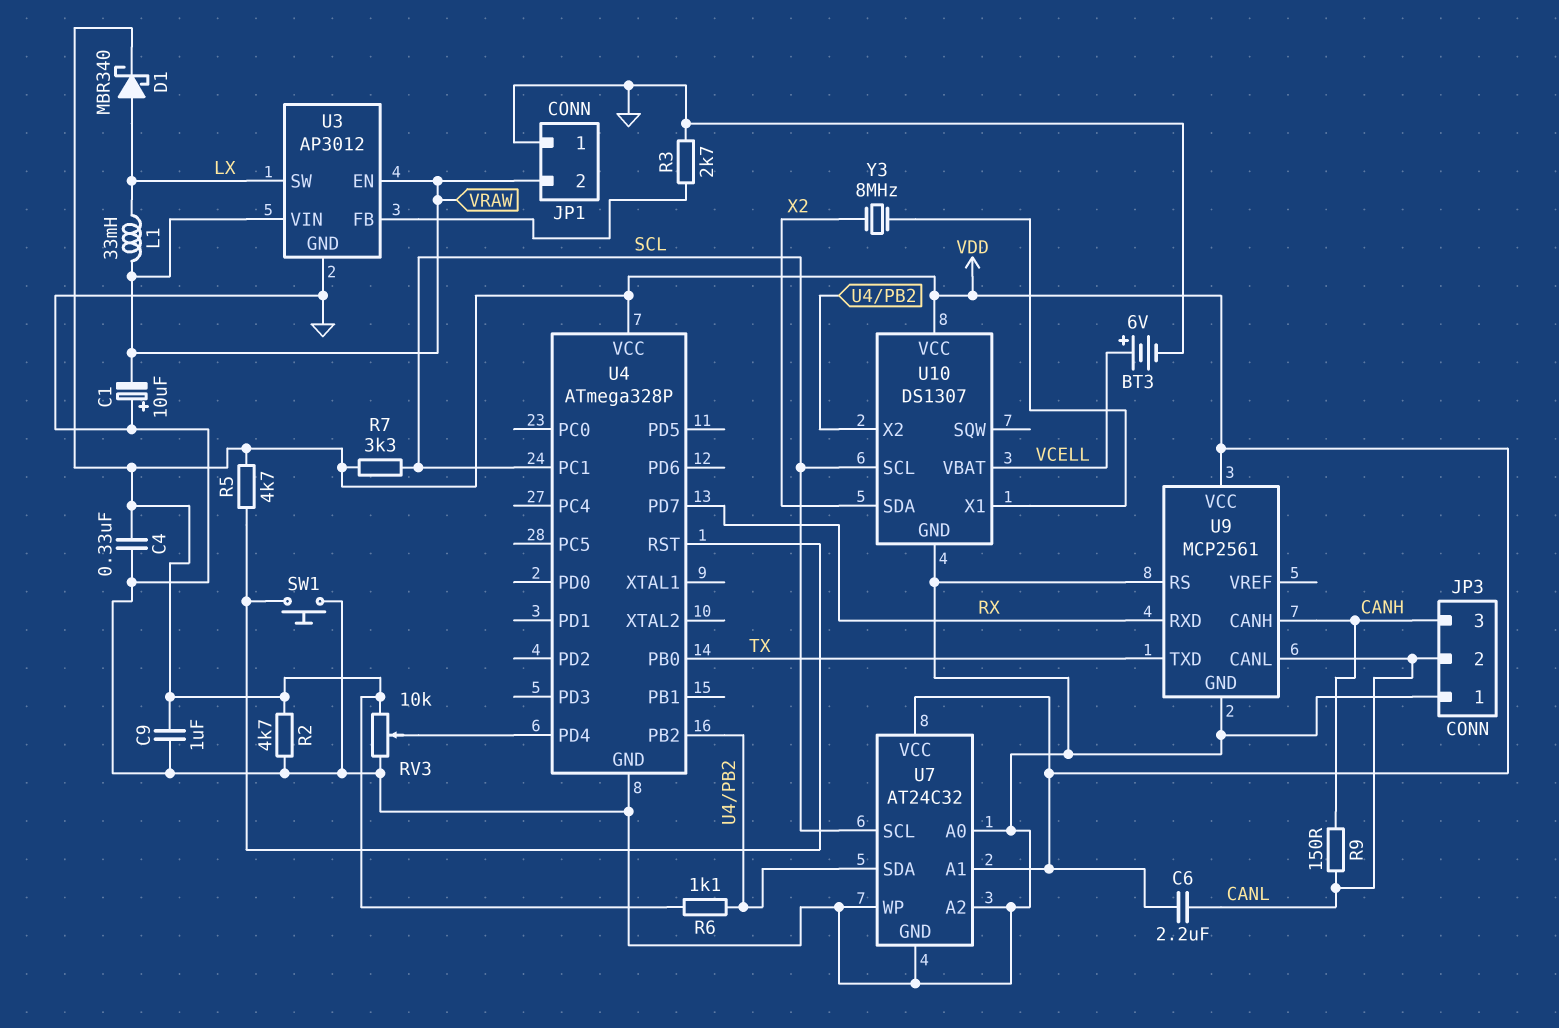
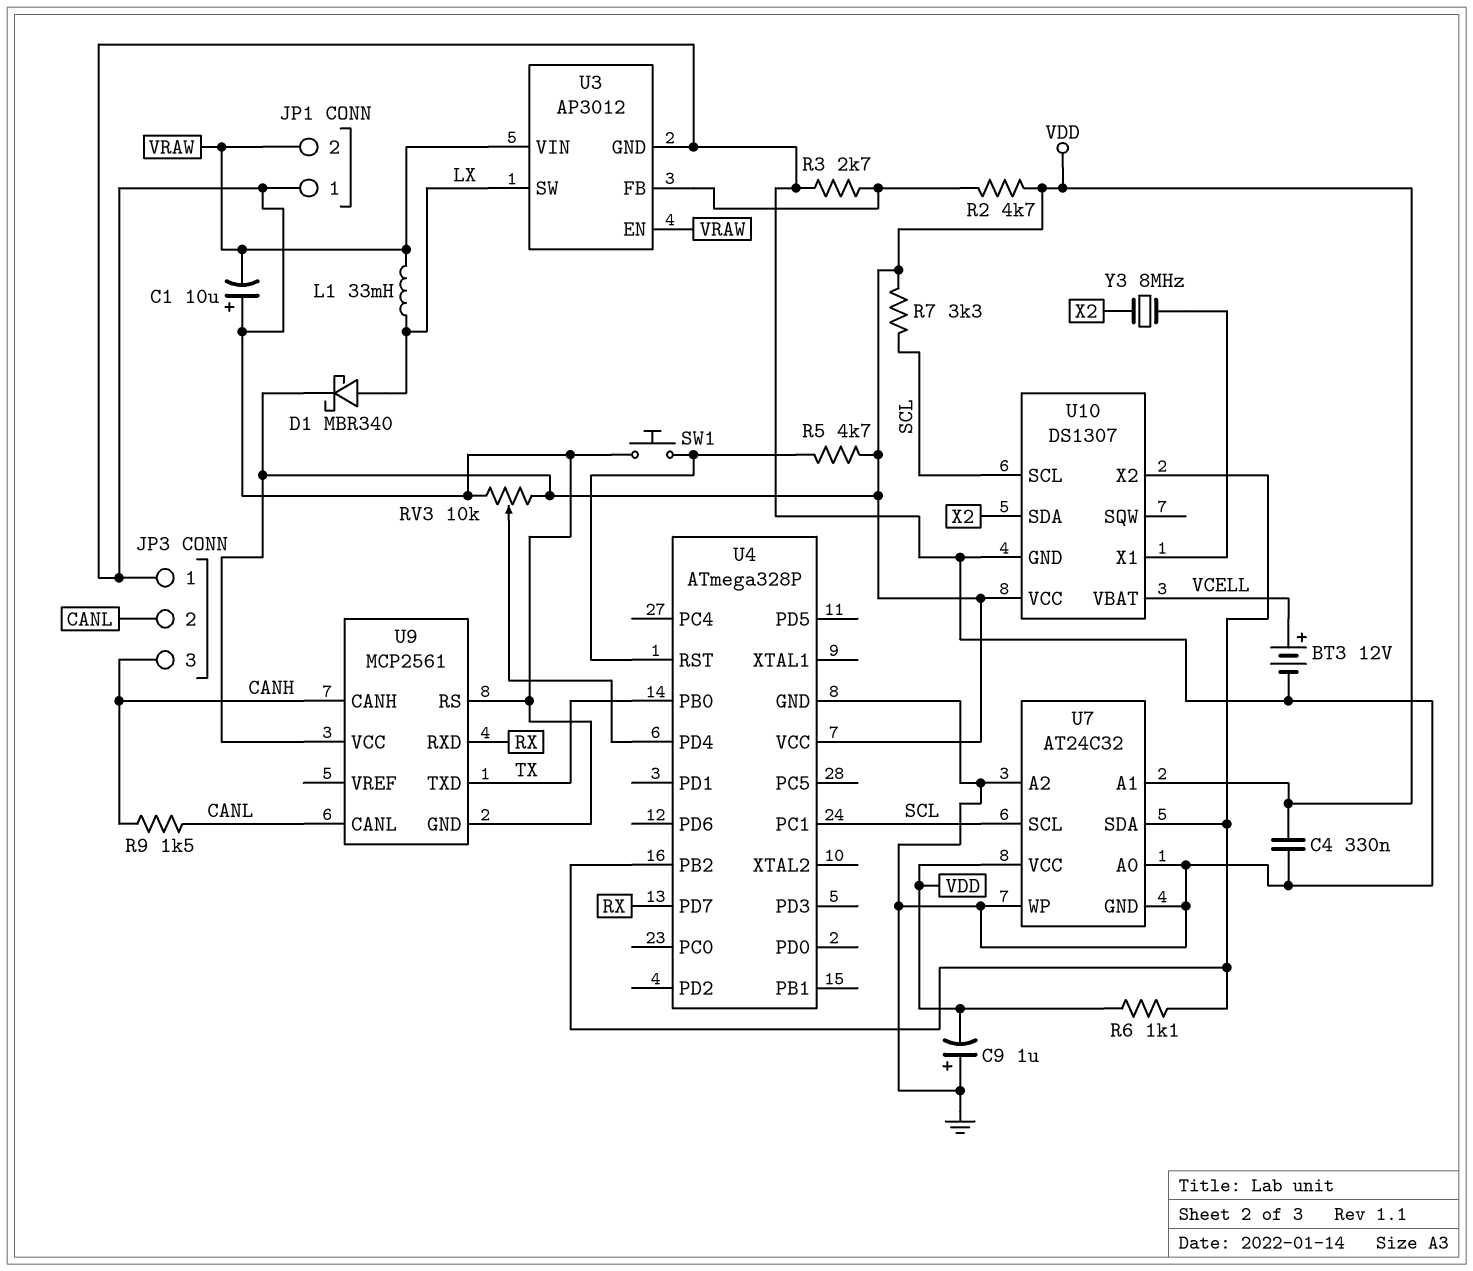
BT3: 6V (plus VCELL, minus GND) -> 12V (plus VCELL, minus GND)
C6: 2.2uF (CANL, VDD) -> none
C9: 1uF (GND, VDD) -> 1uF (plus GND, minus VDD)
R2: 4.7k (GND, VDD) -> 4.7k (U3/FB, VDD)
R9: 150 (CANH, CANL) -> 1.5k (CANH, CANL)

